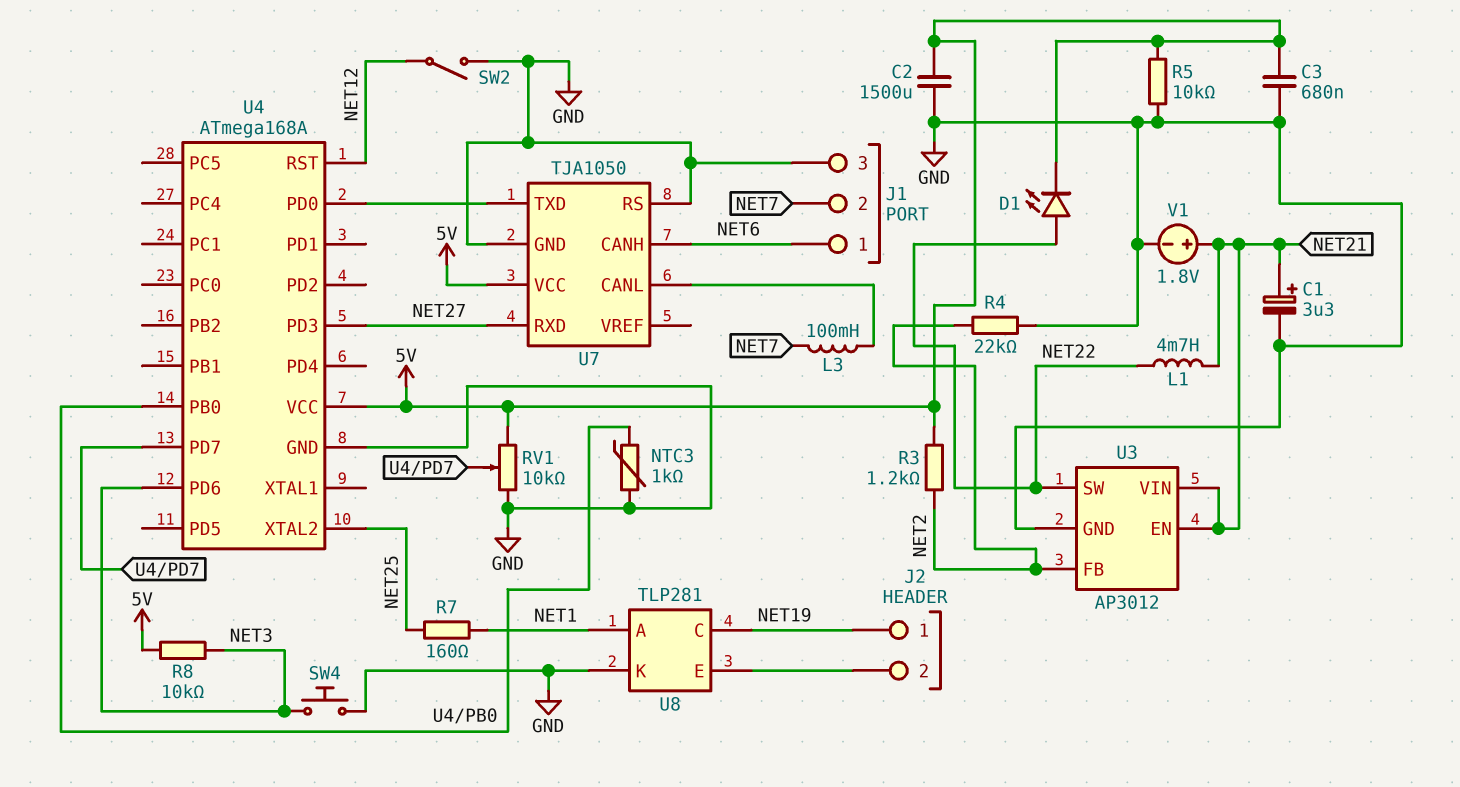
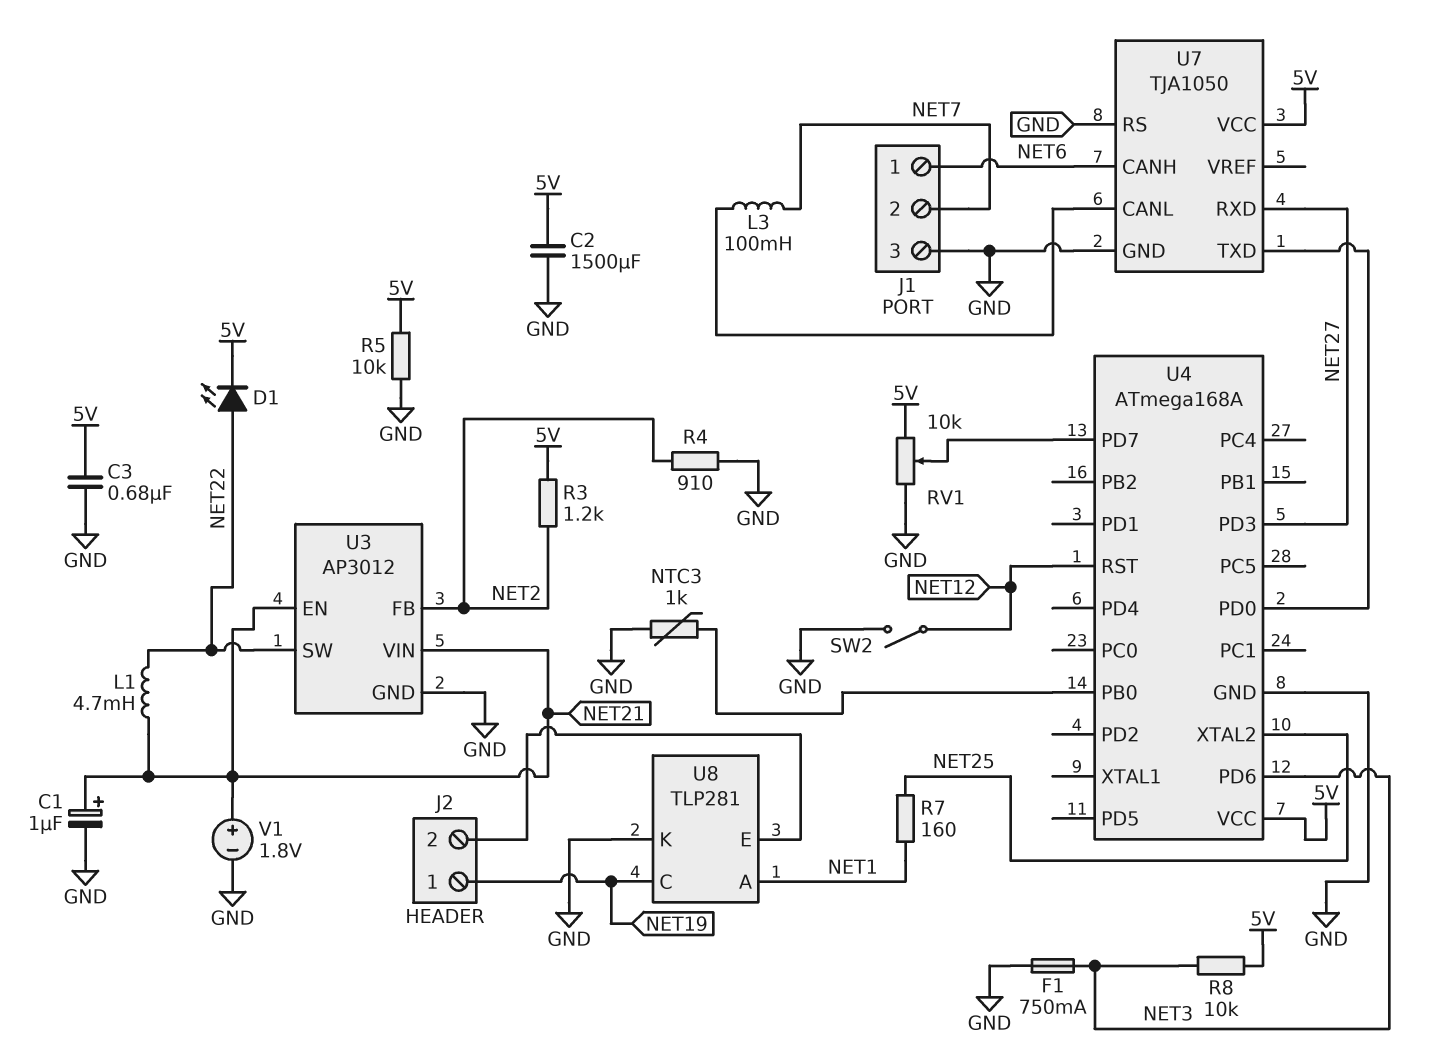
C1: 3.3uF (plus NET21, minus GND) -> 1uF (plus NET21, minus GND)
F1: none -> 750mA (GND, NET3)
R4: 22k (GND, NET2) -> 910 (GND, NET2)
SW4: button (GND, NET3) -> none

